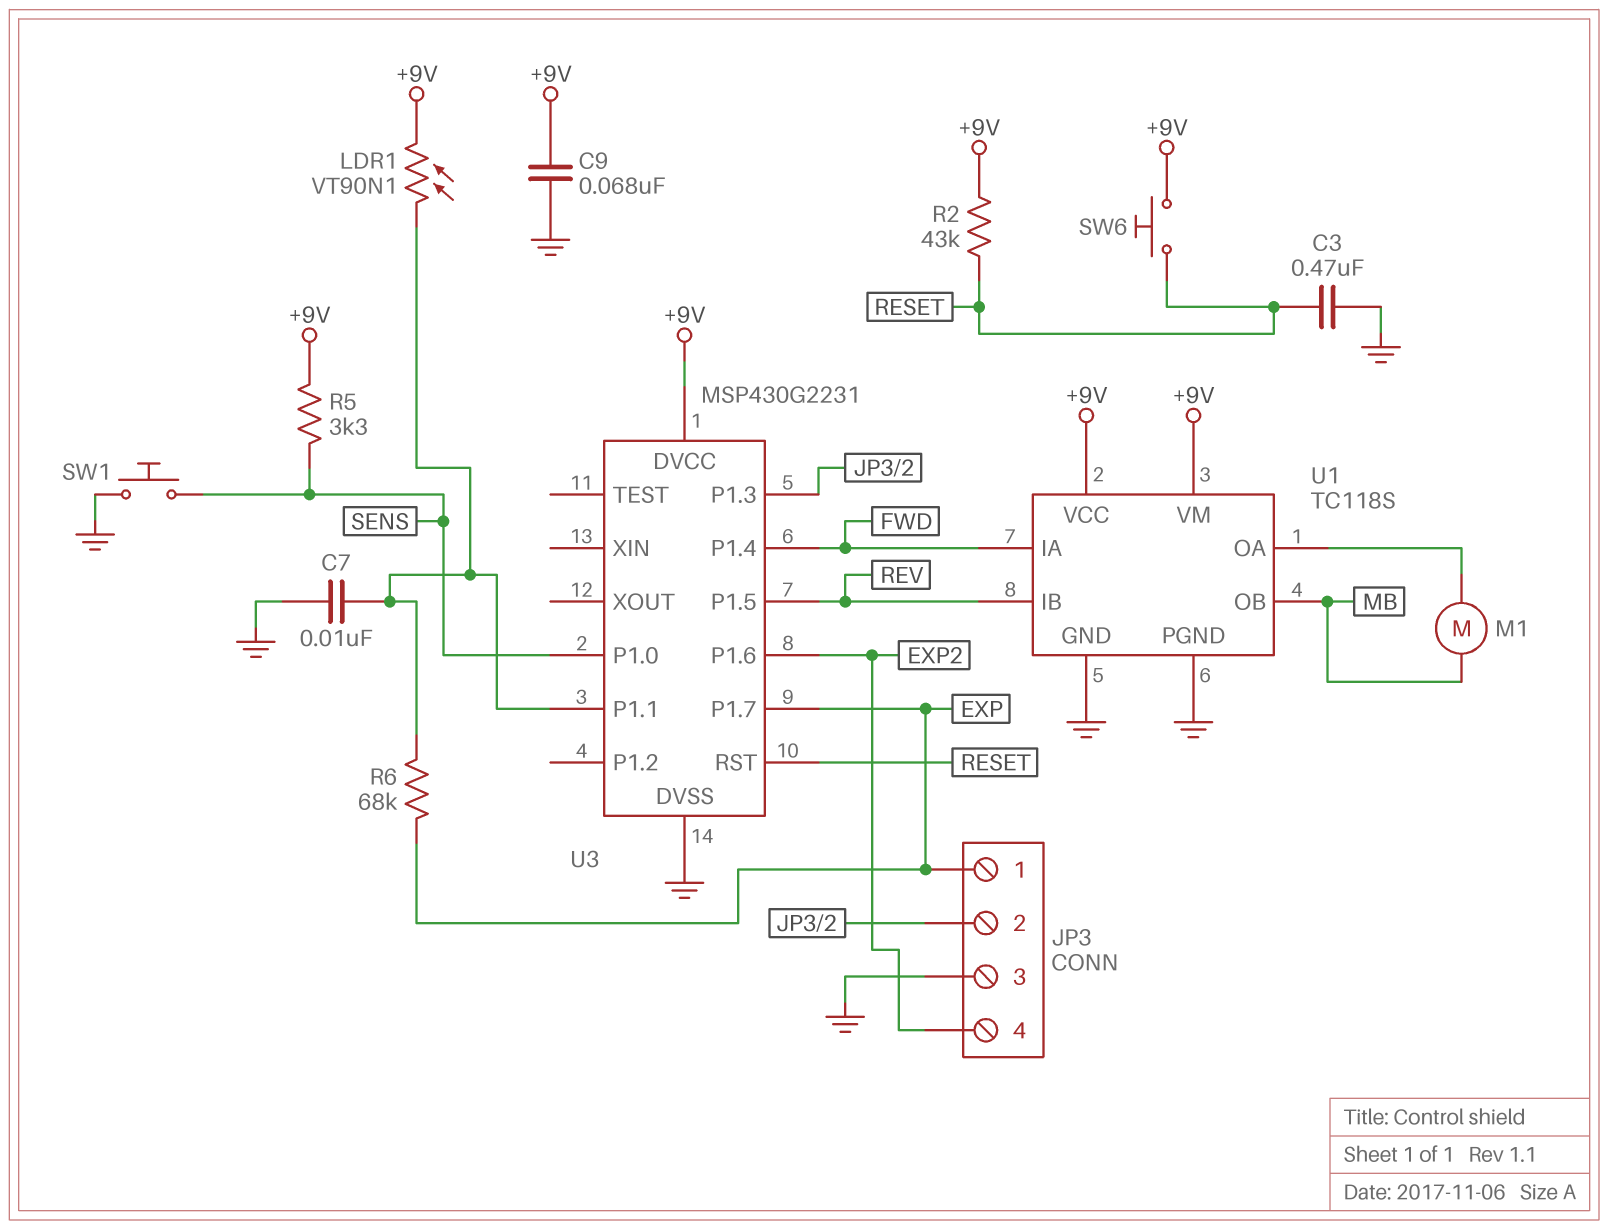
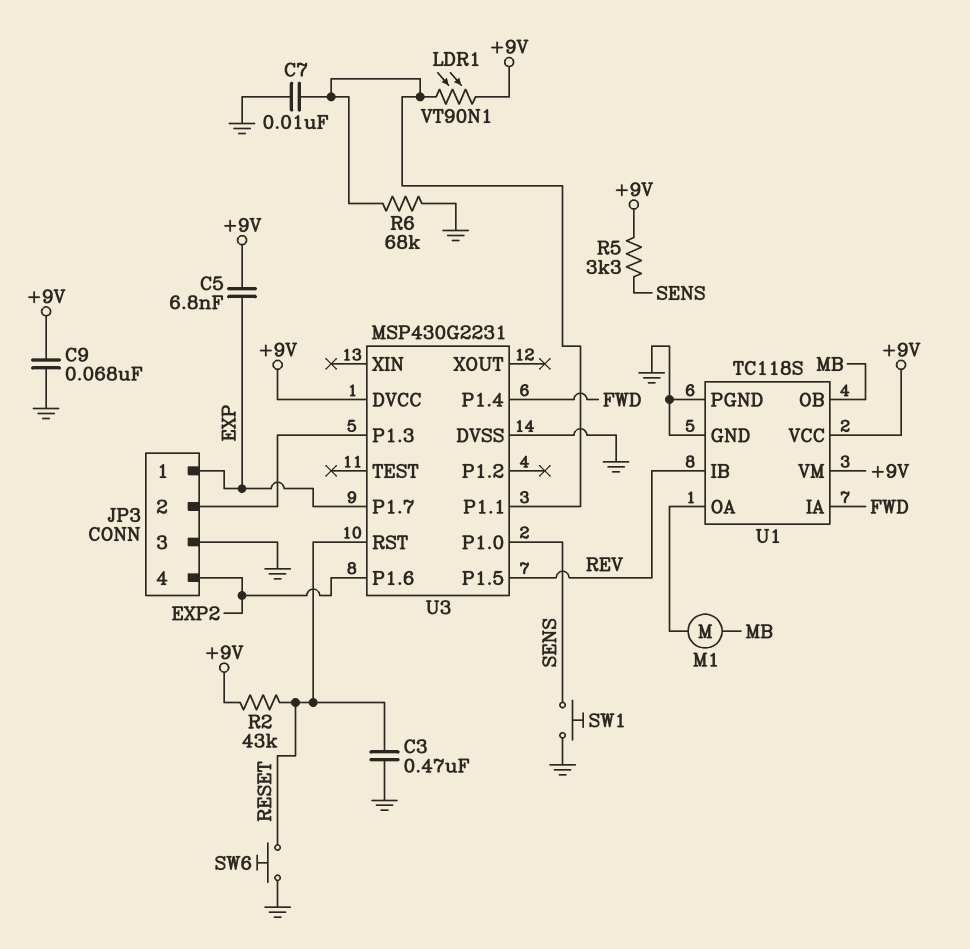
C5: none -> 6.8nF (+9V, EXP)
R6: 68k (EXP, U3/P1.1) -> 68k (GND, U3/P1.1)
SW6: button (+9V, RESET) -> button (GND, RESET)

